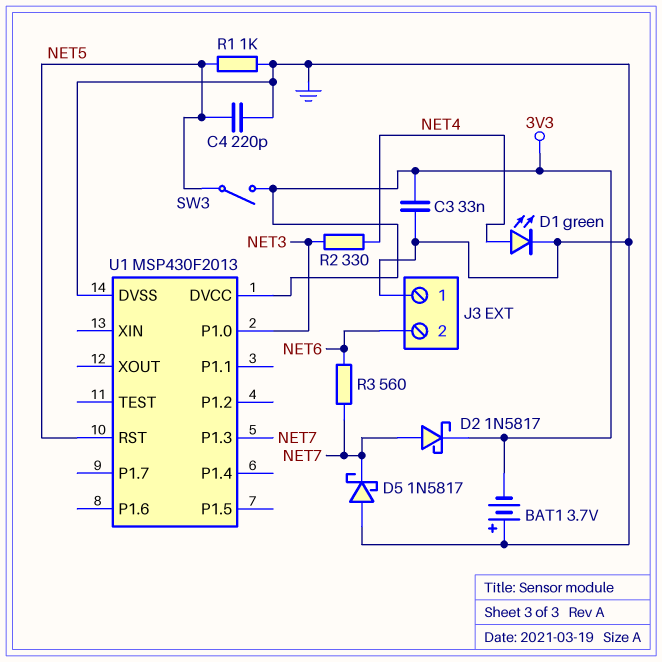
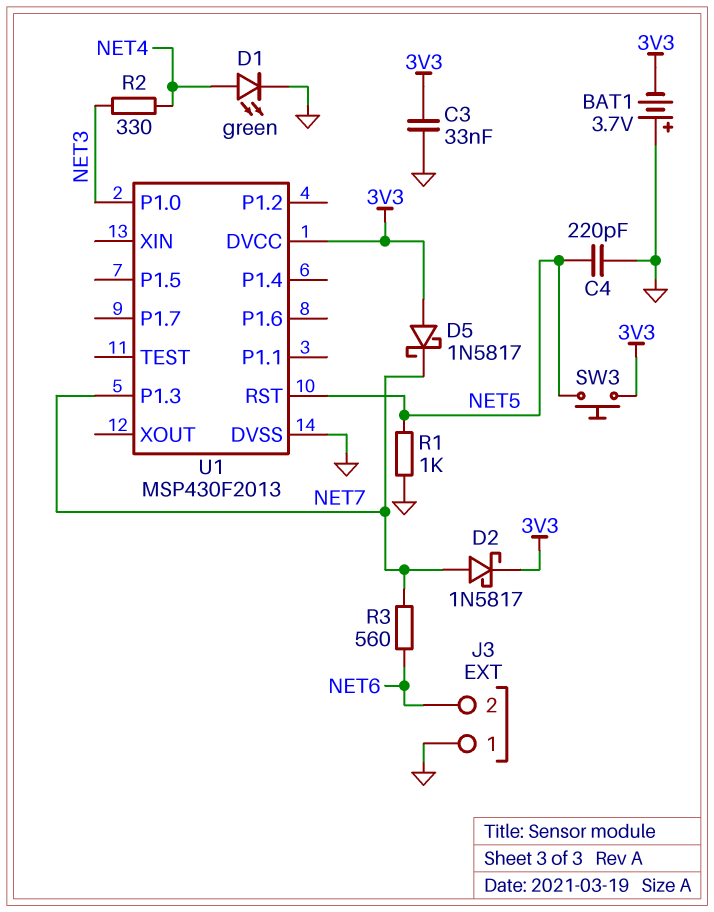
D5: schottky 1N5817 (A GND, K NET7) -> schottky 1N5817 (A 3V3, K NET7)
SW3: switch (3V3, NET5) -> button (3V3, NET5)

